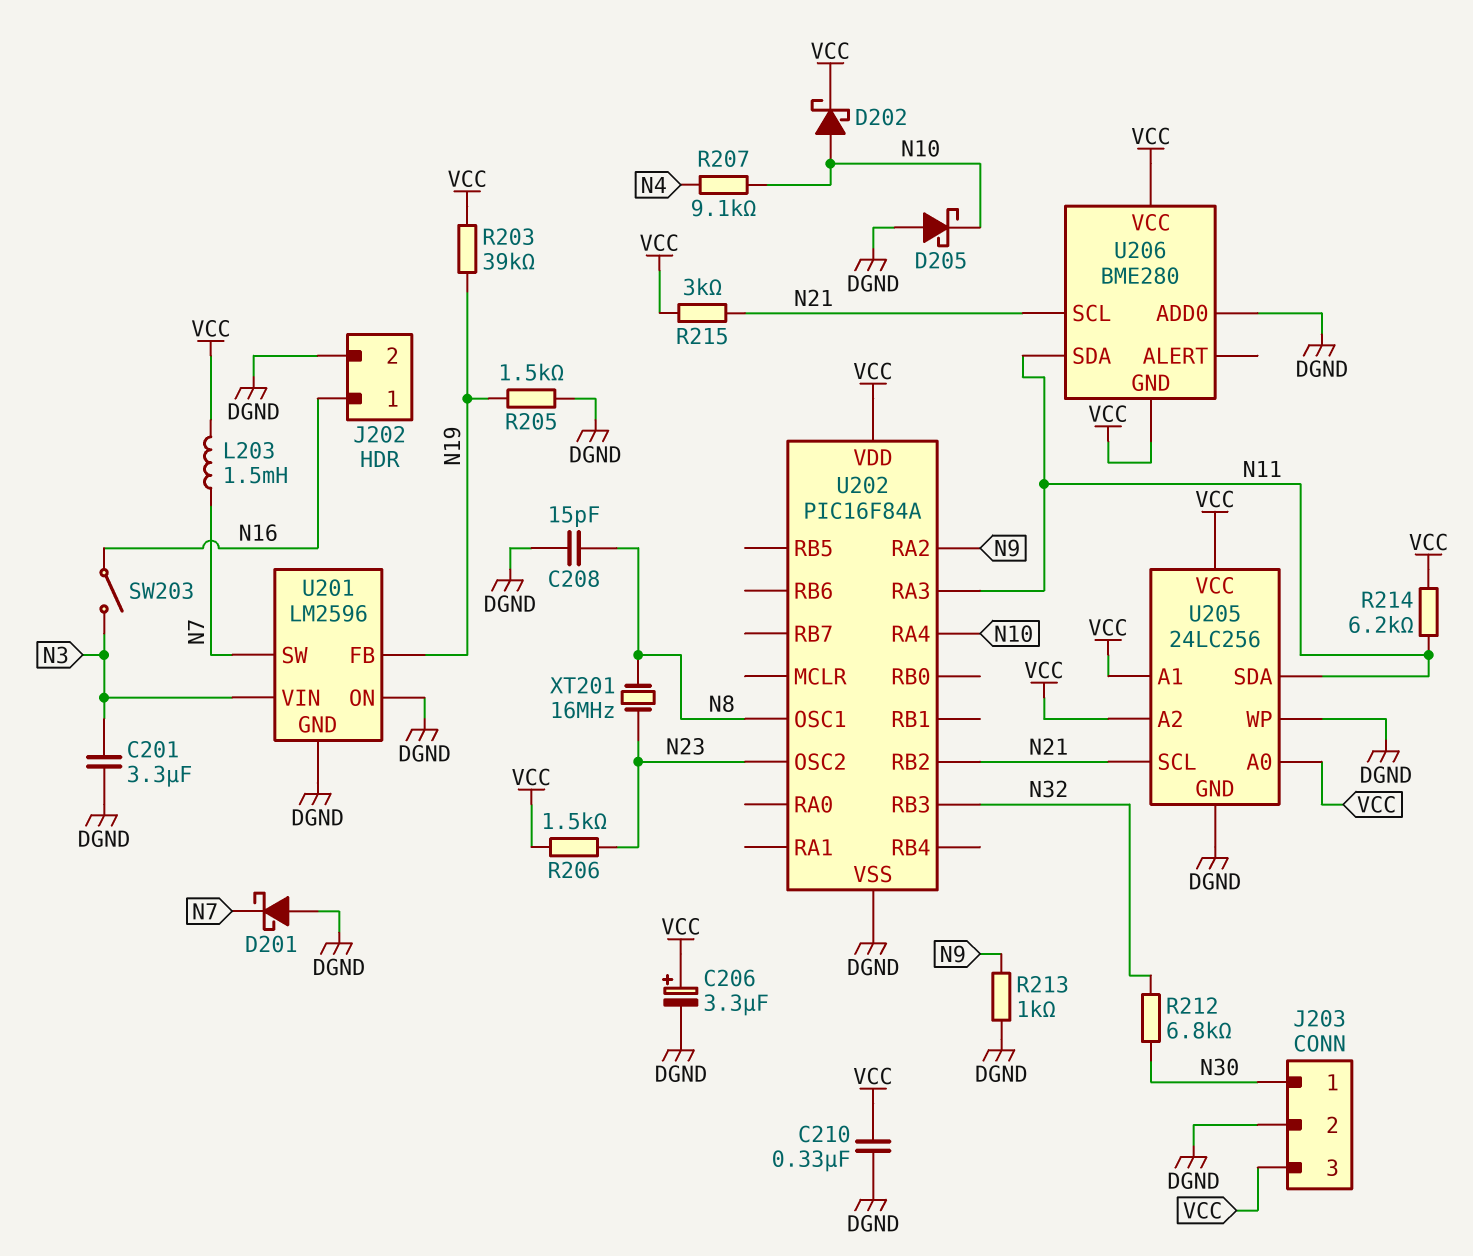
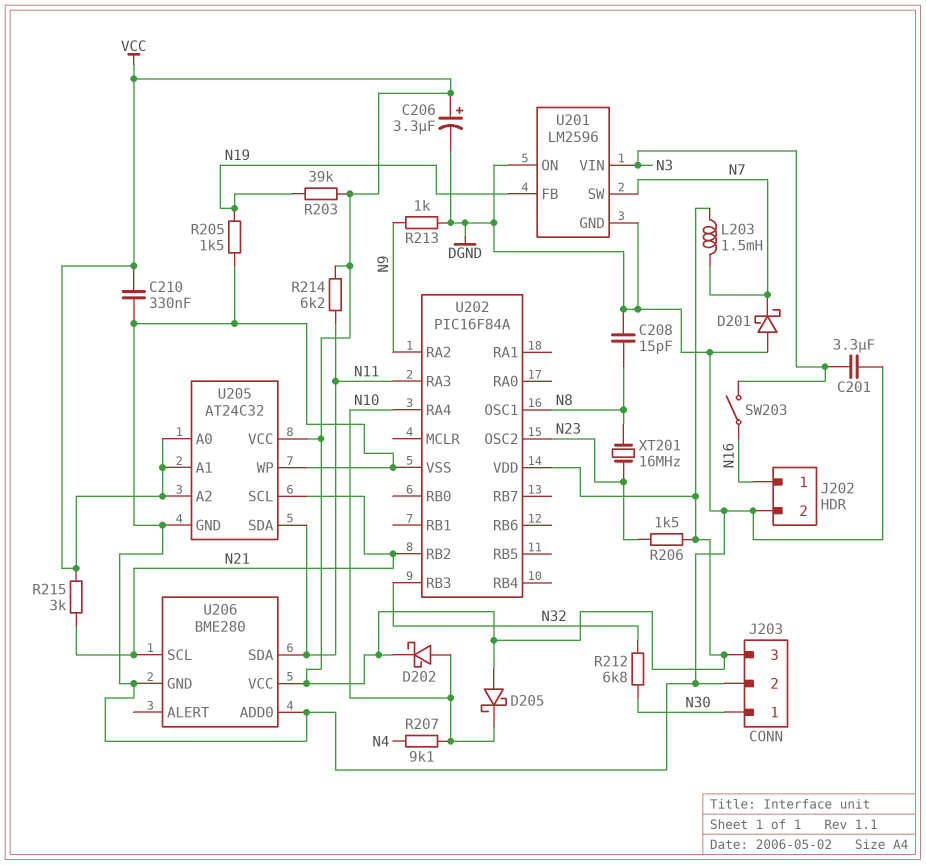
D205: schottky (A DGND, K N10) -> schottky (A VCC, K N10)
U205: 24LC256 -> AT24C32
U206 pin GND: VCC -> DGND

